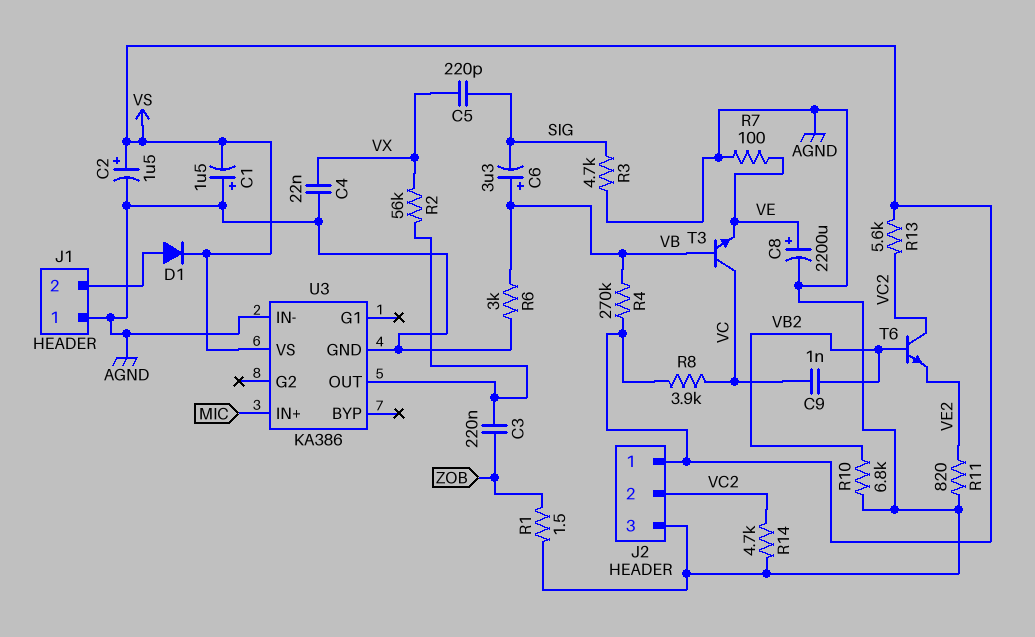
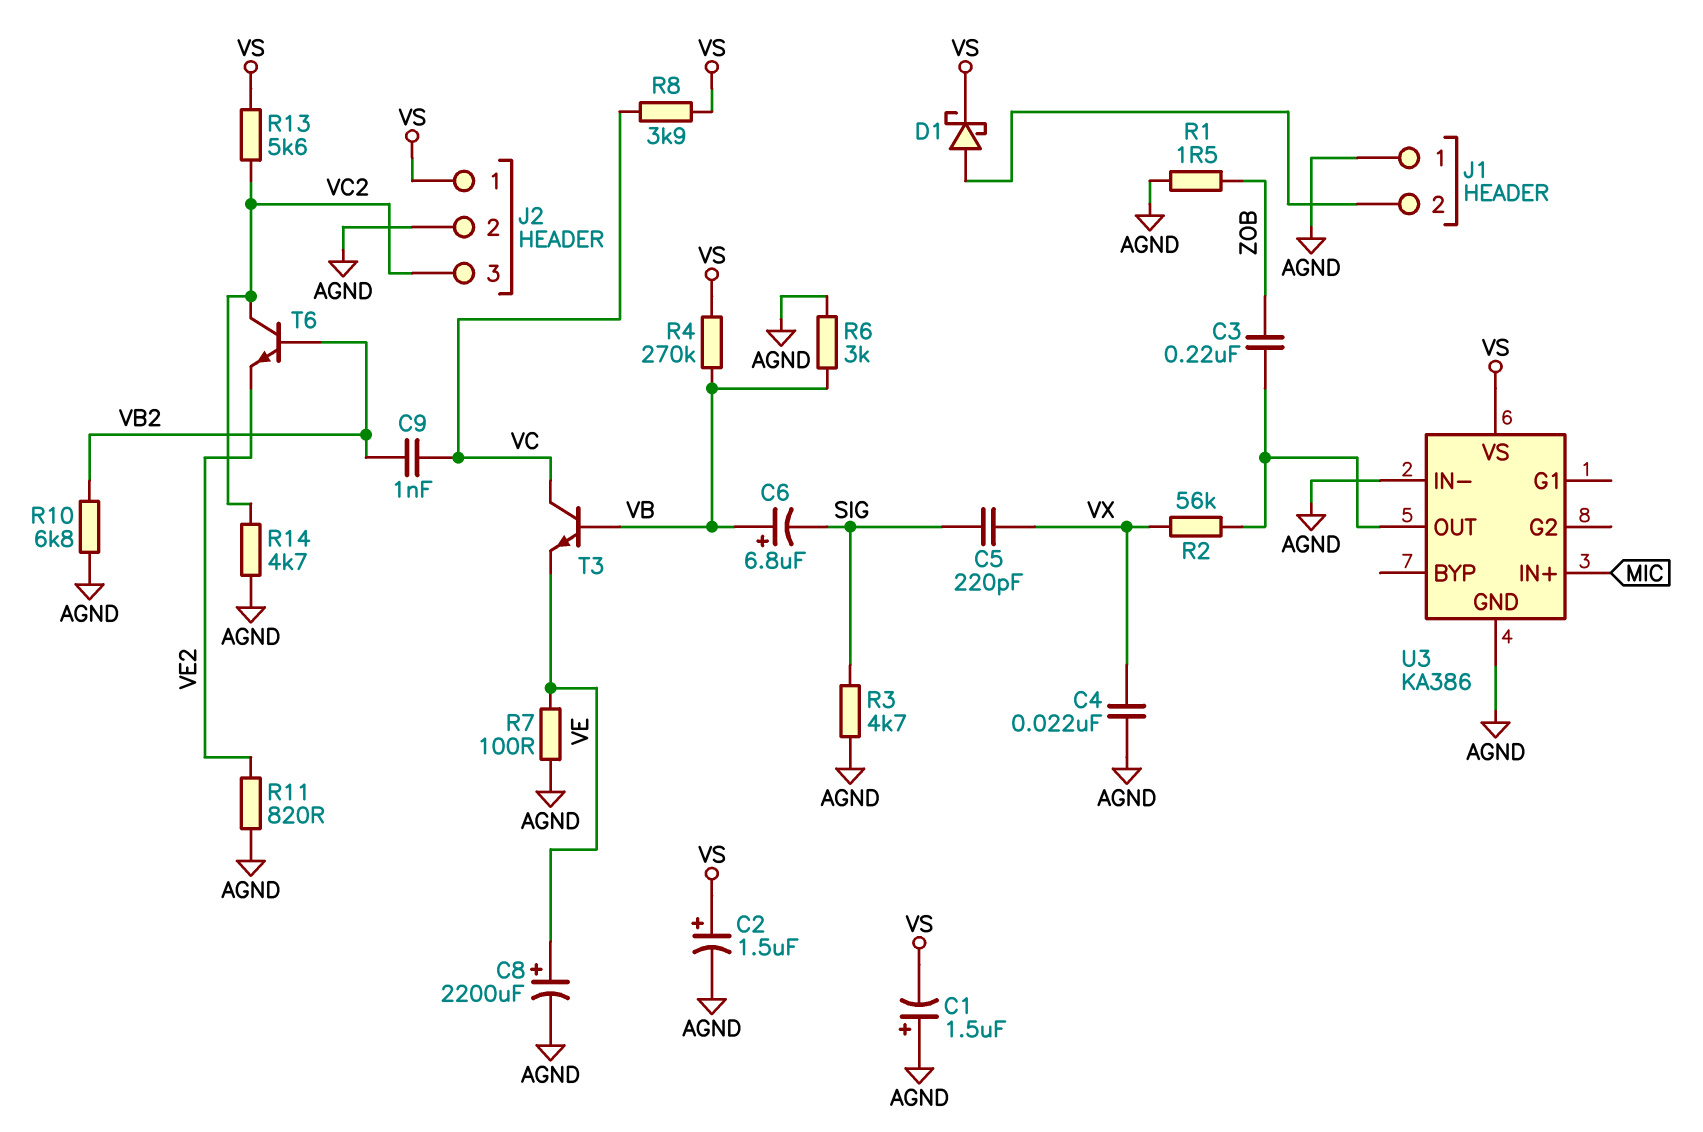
C6: 3.3uF (plus VB, minus SIG) -> 6.8uF (plus VB, minus SIG)
D1: diode (A J1/2, K VS) -> schottky (A J1/2, K VS)
J2 pin 2: VC2 -> AGND
J2 pin 3: AGND -> VC2

